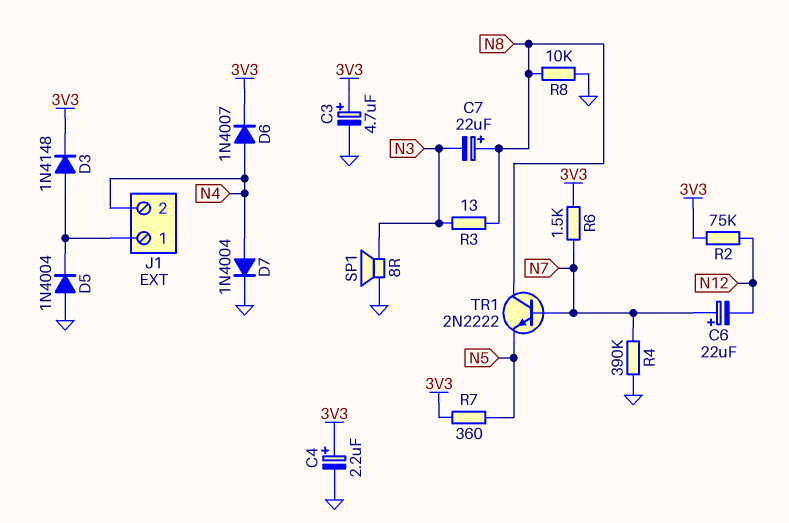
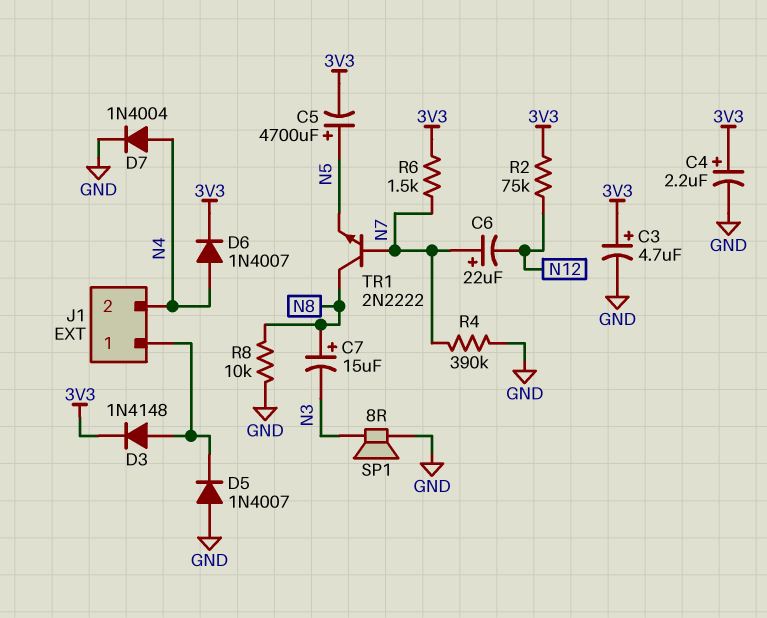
C5: none -> 4700uF (plus N5, minus 3V3)
C7: 22uF (plus N8, minus N3) -> 15uF (plus N8, minus N3)
D5: diode 1N4004 (A GND, K J1/1) -> diode 1N4007 (A GND, K J1/1)
R3: 13 (N3, N8) -> none
R7: 360 (3V3, N5) -> none

